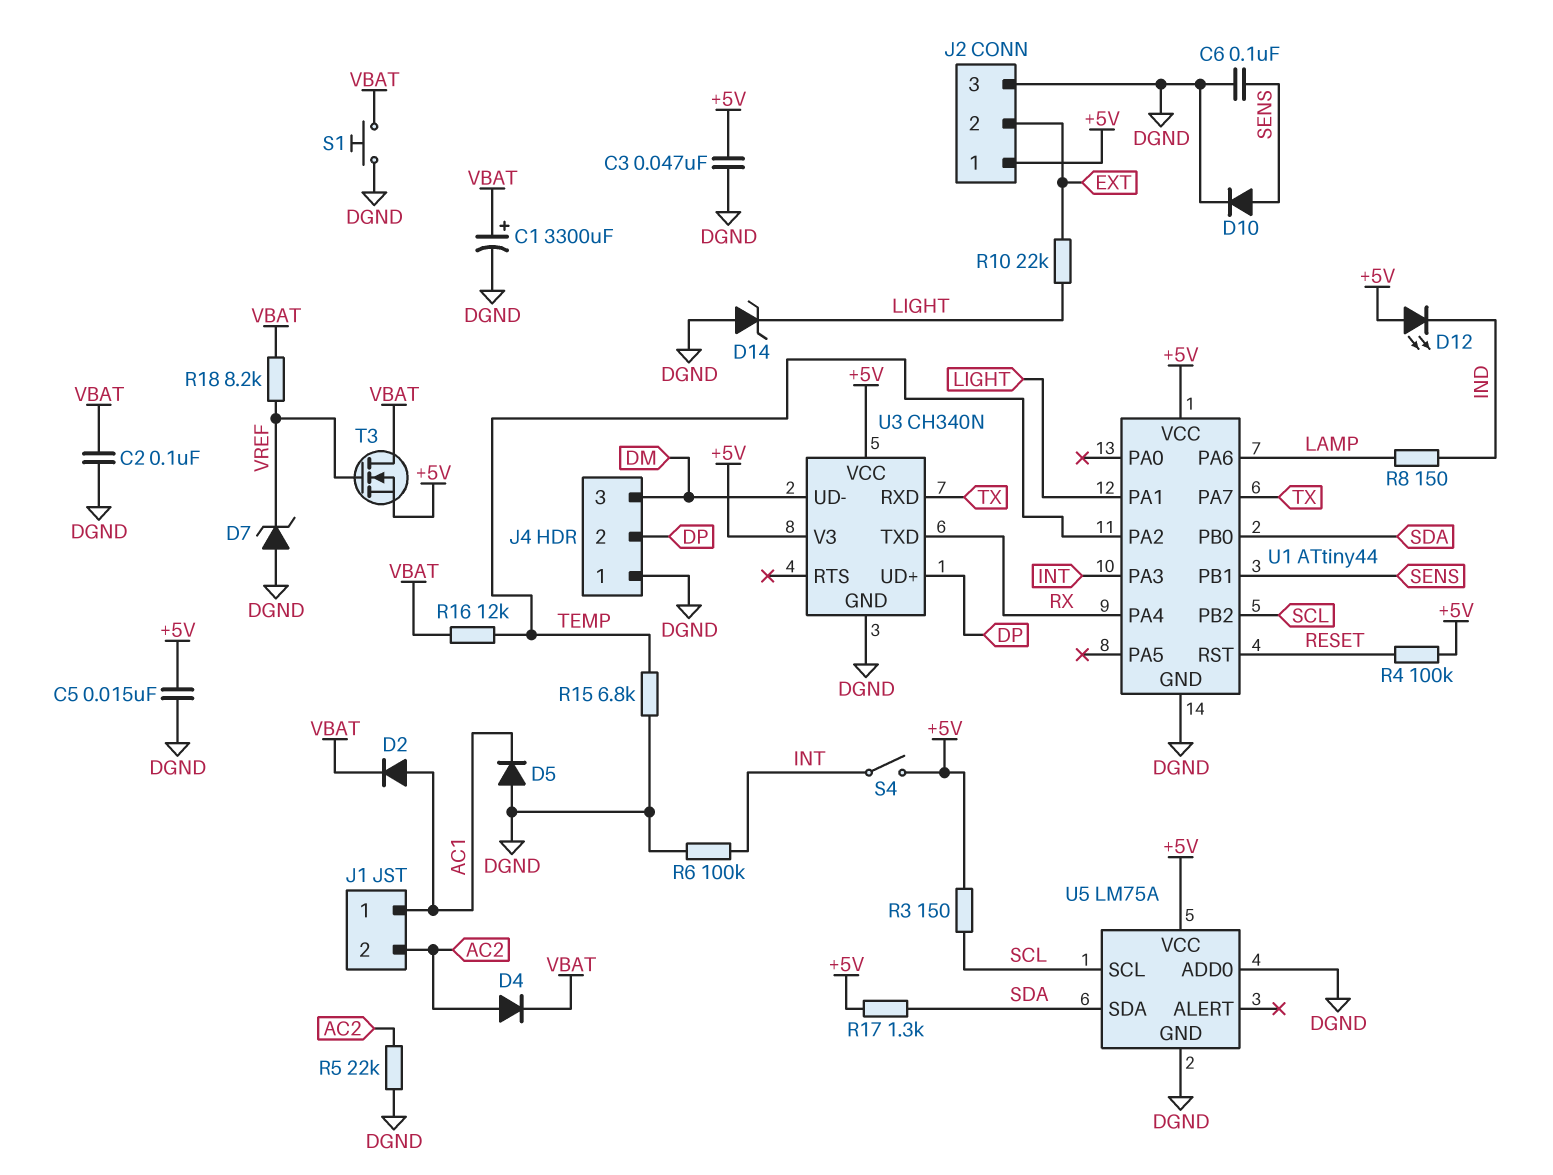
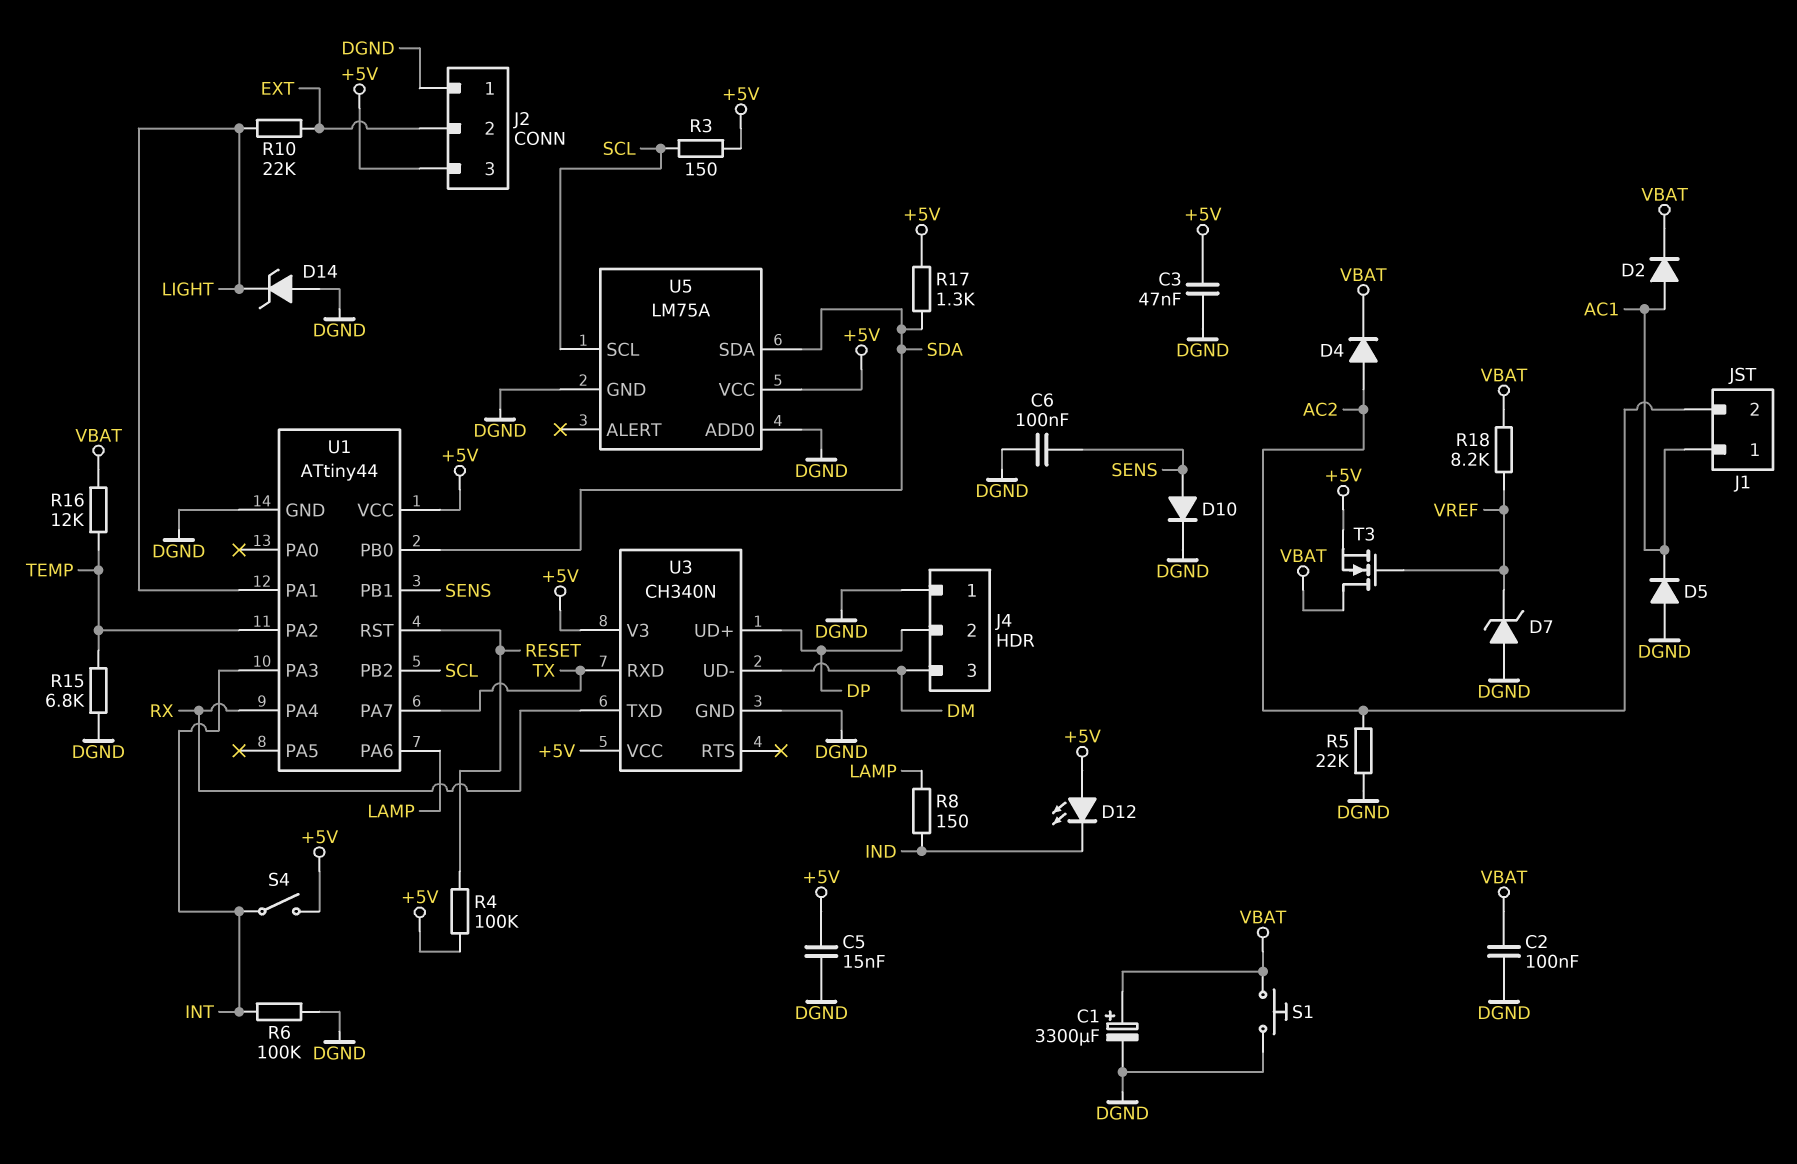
J2 pin 1: +5V -> DGND
J2 pin 3: DGND -> +5V

